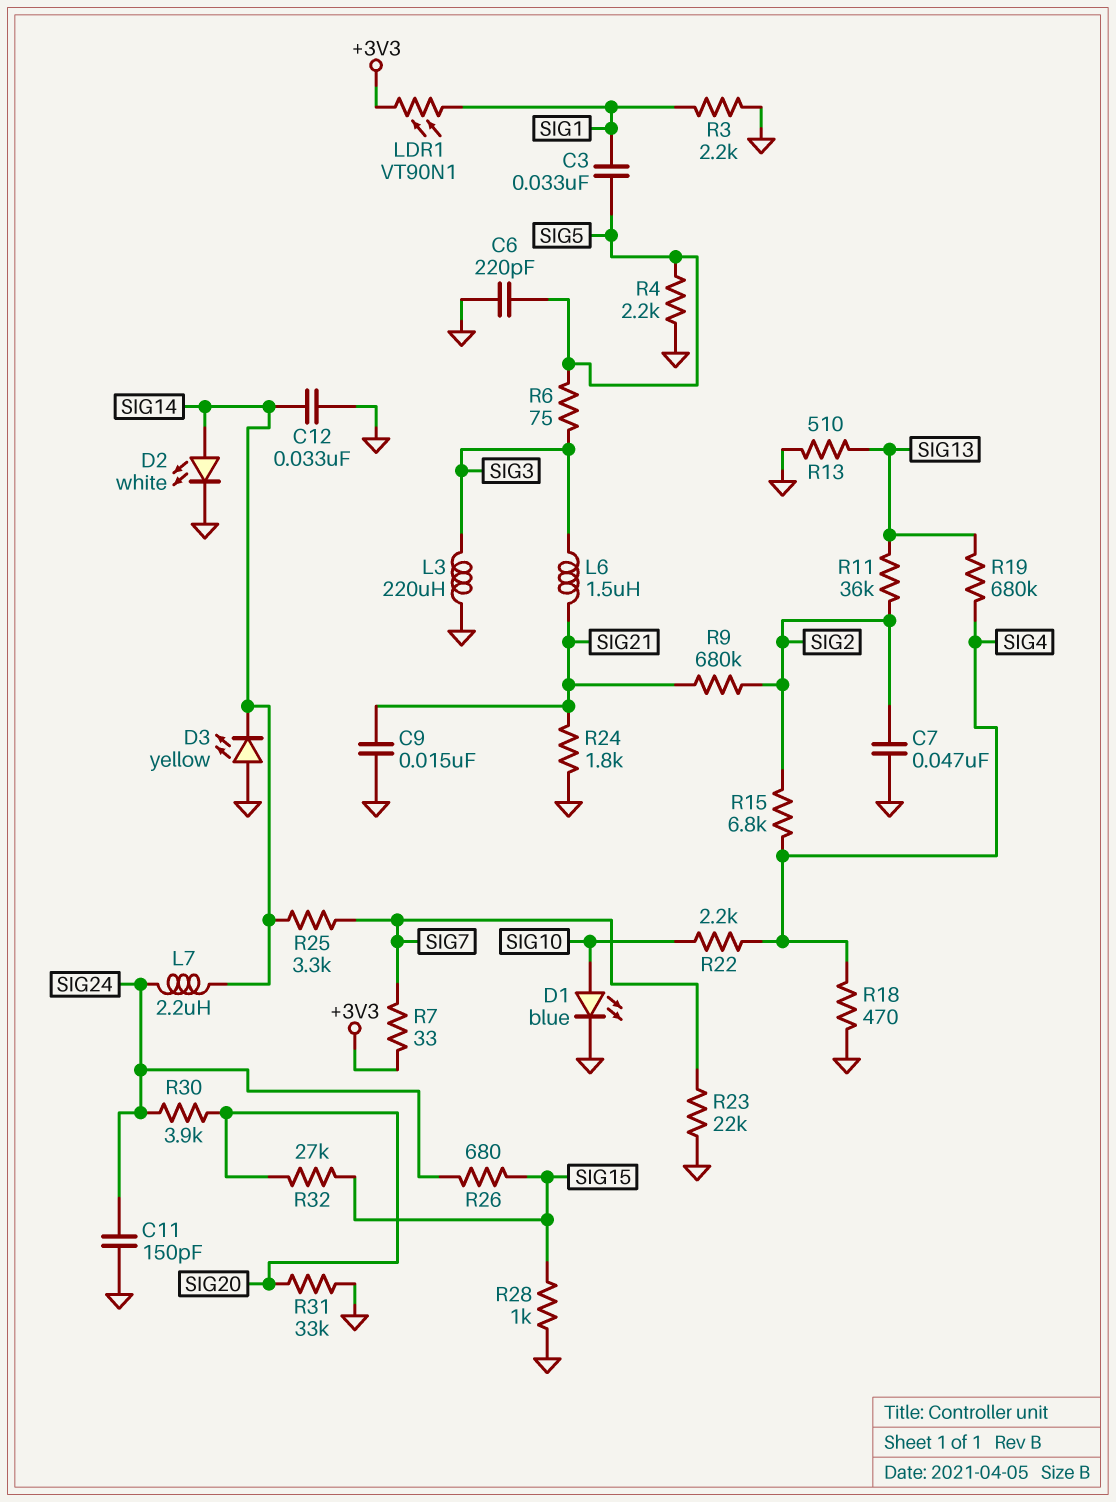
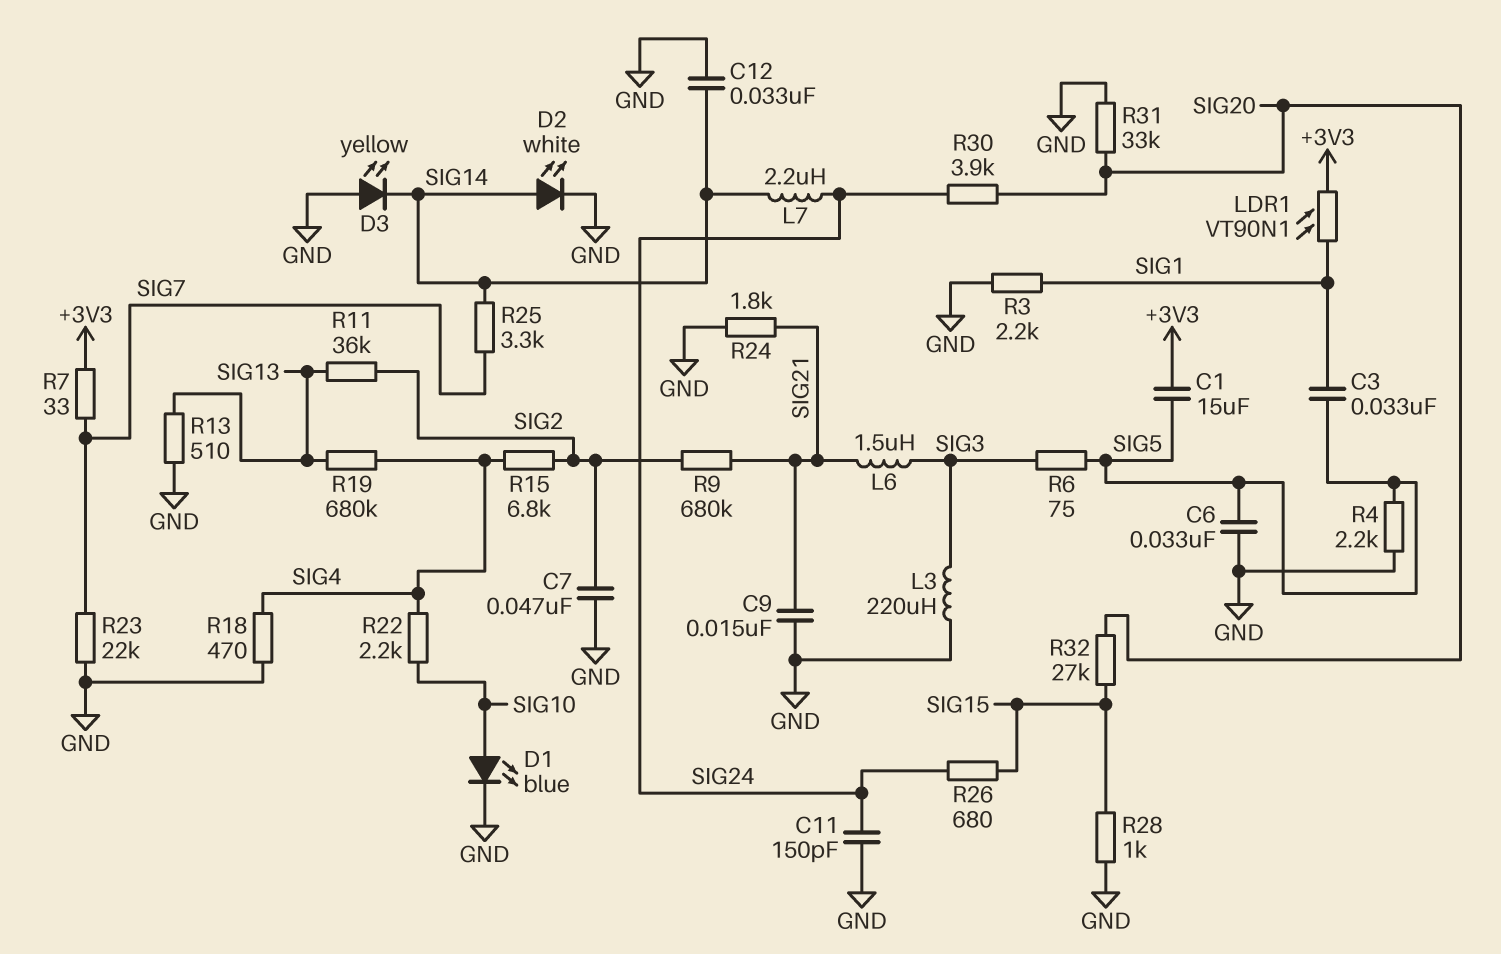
C1: none -> 15uF (+3V3, SIG5)
C6: 220pF (GND, SIG5) -> 33nF (GND, SIG5)

